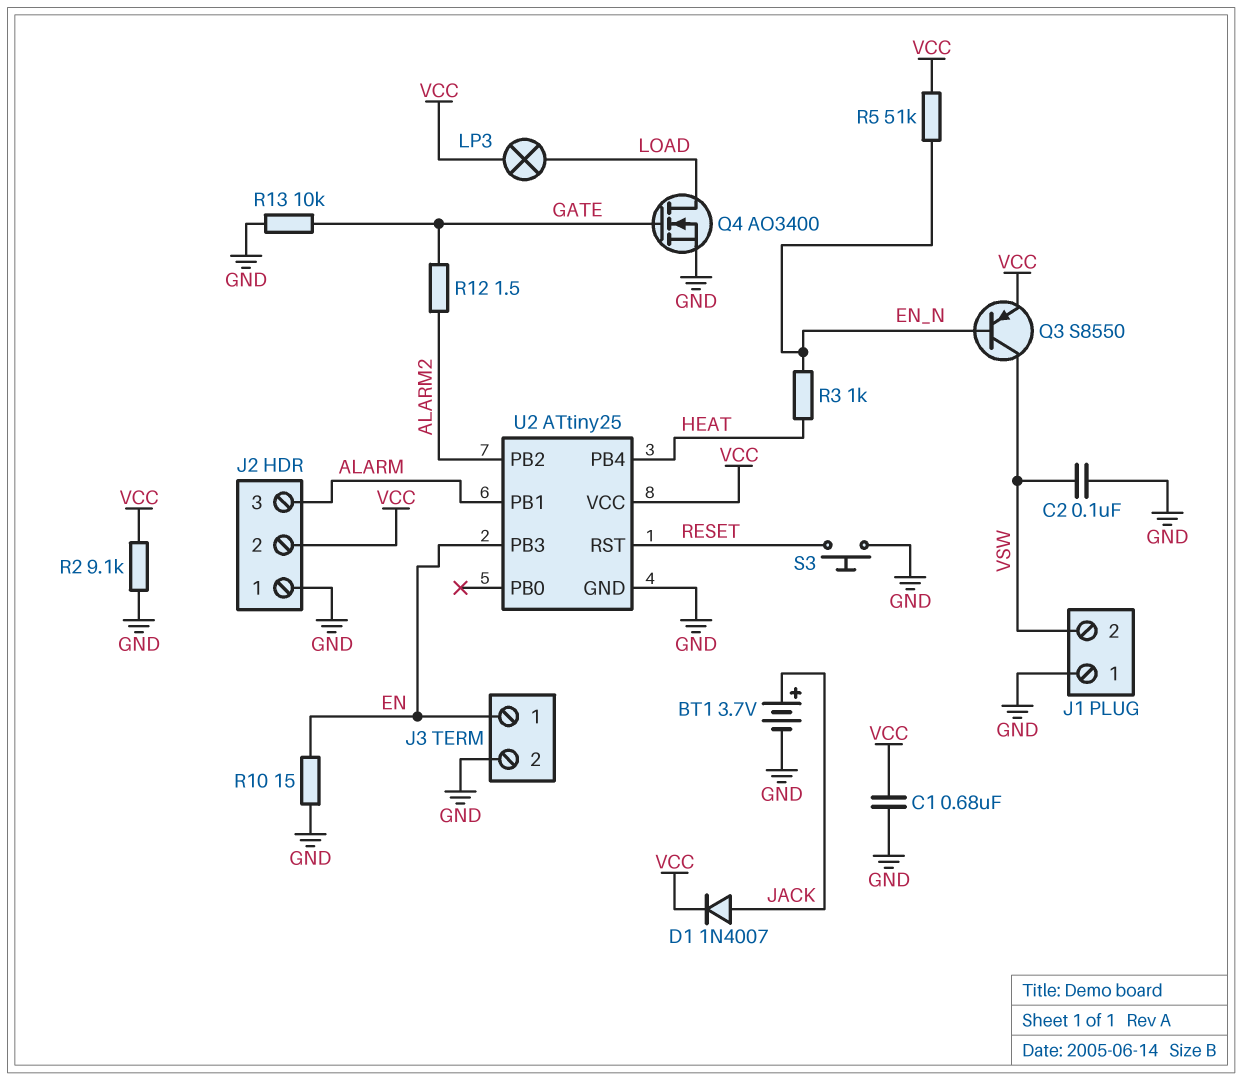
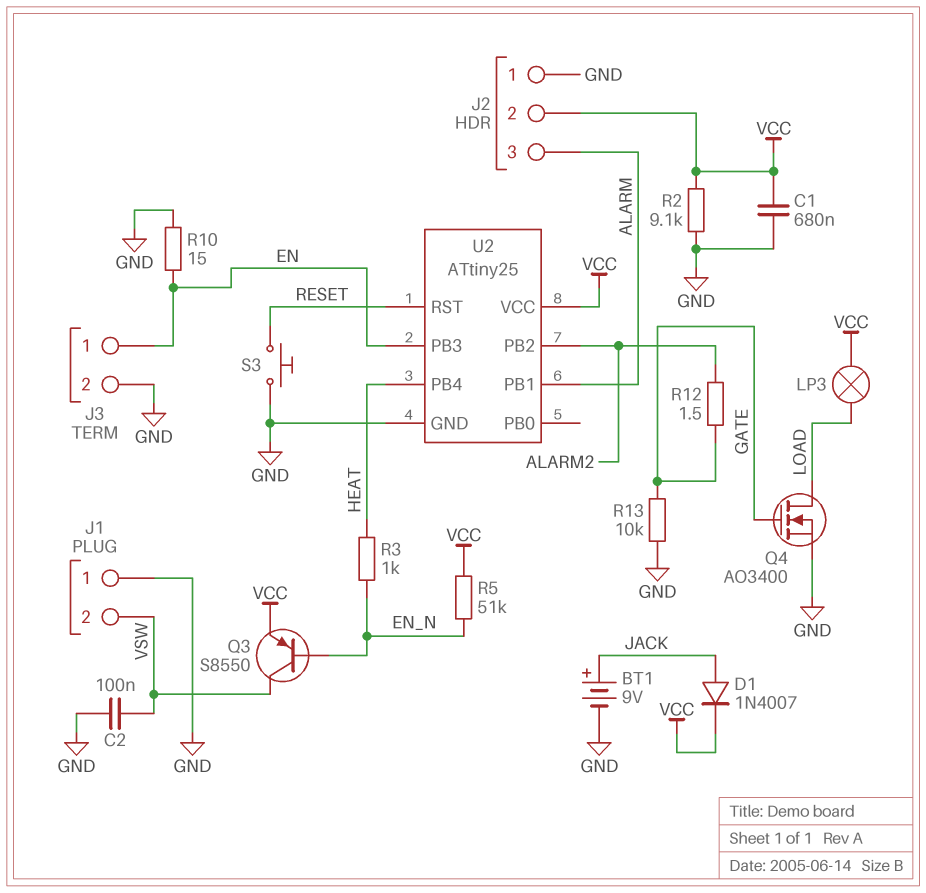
BT1: 3.7V (plus JACK, minus GND) -> 9V (plus JACK, minus GND)

